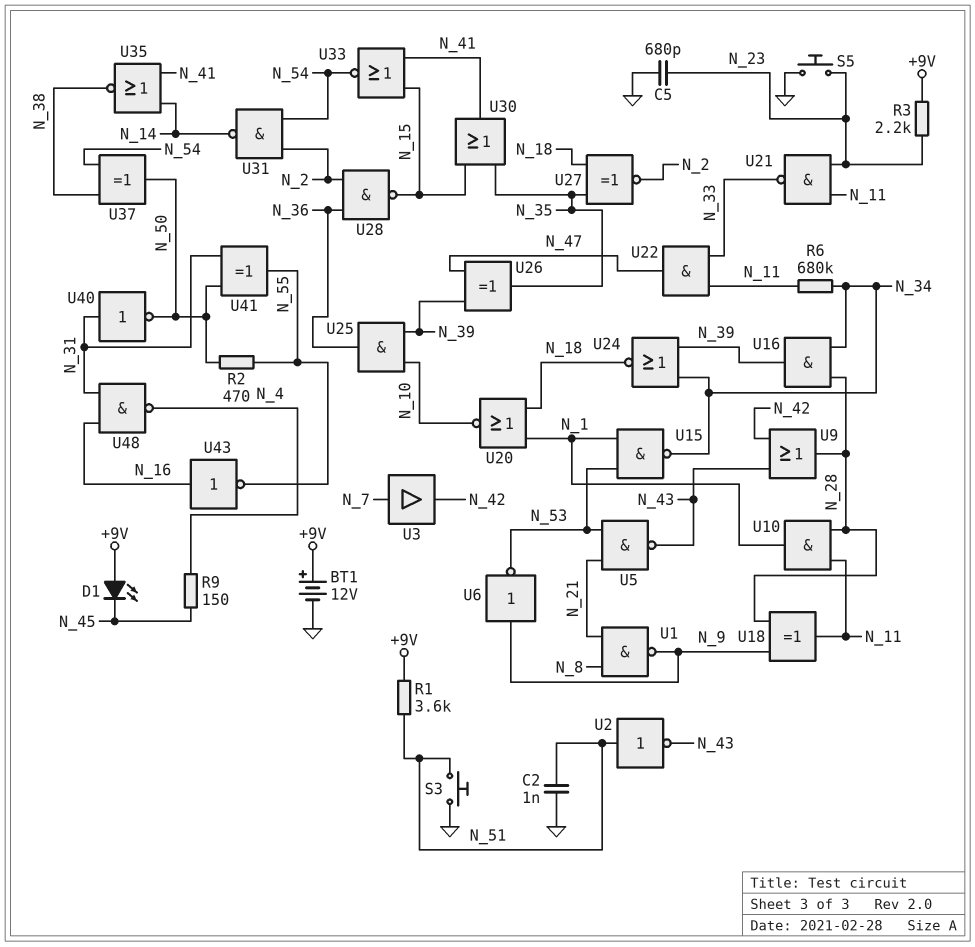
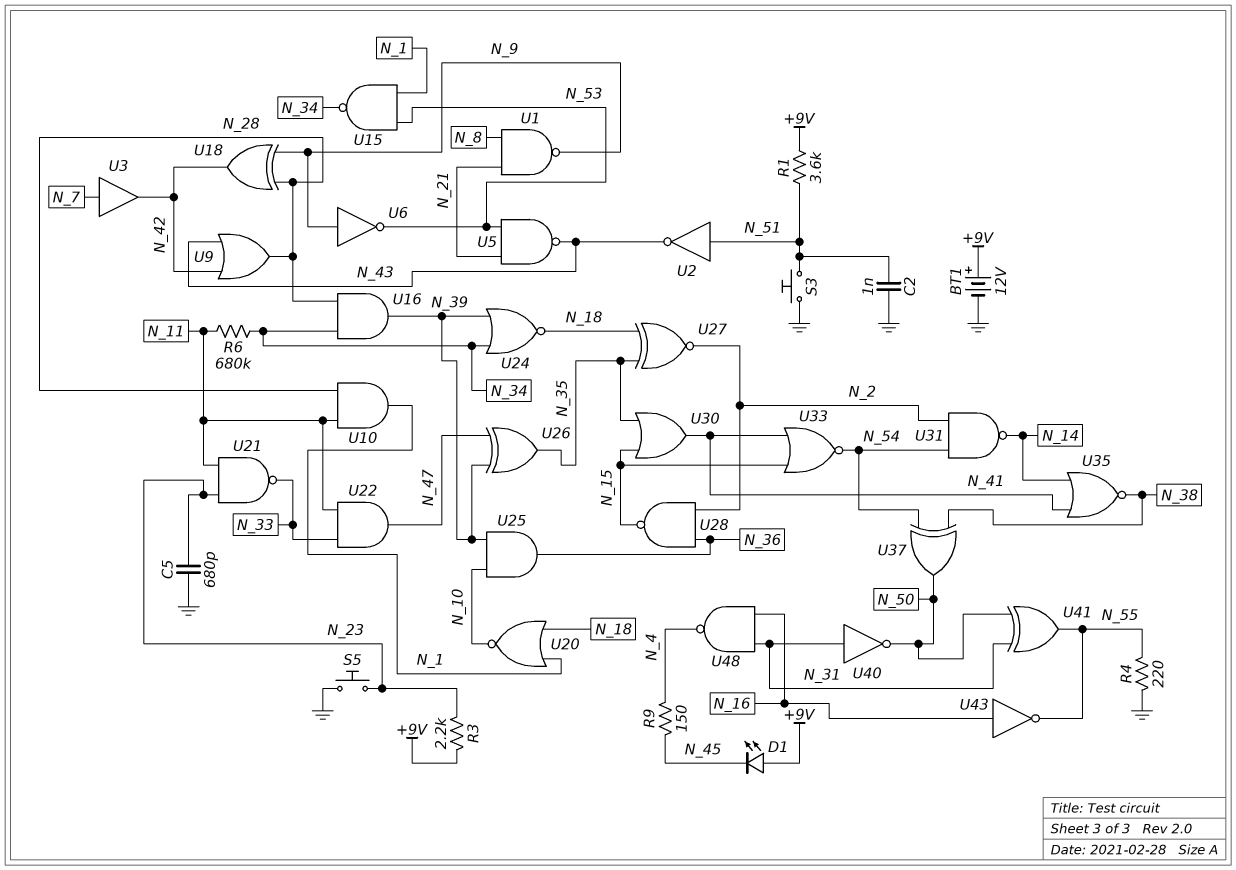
R2: 470 (N_50, N_55) -> none
R4: none -> 220 (GND, N_55)
U18: XOR (in N_9, in N_28, out N_11) -> XOR (in N_9, in N_28, out N_42)

